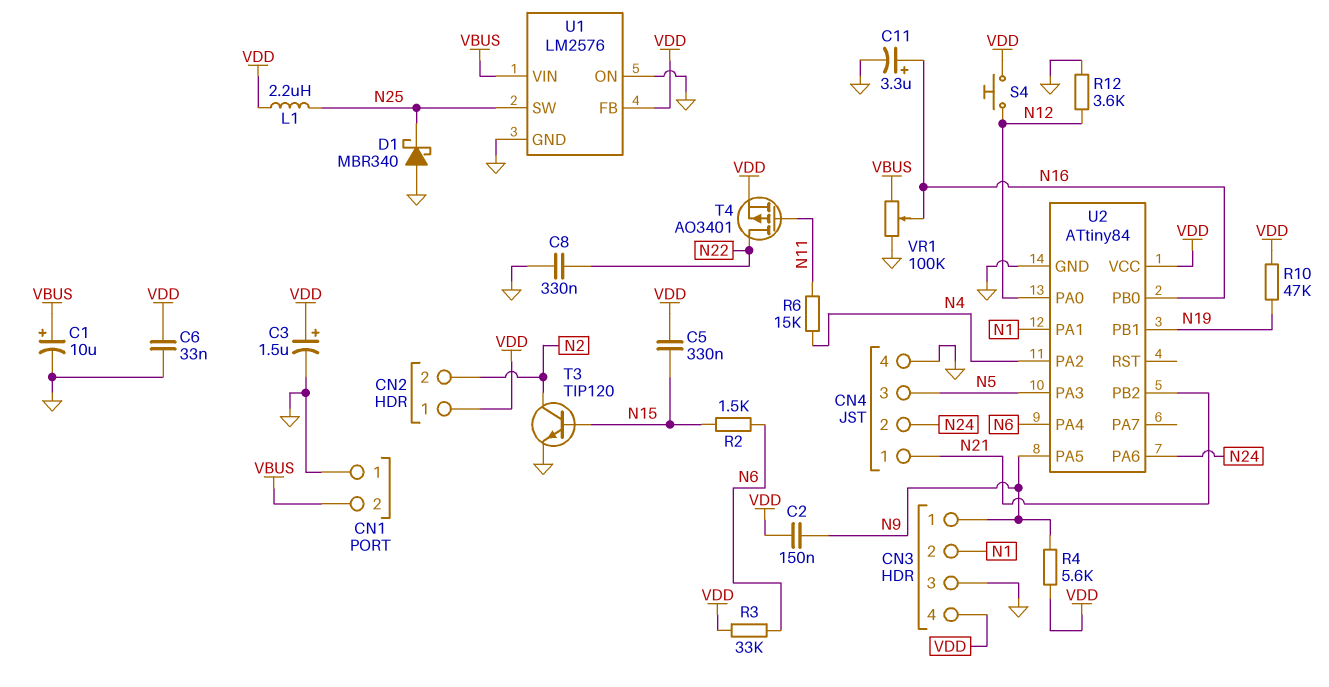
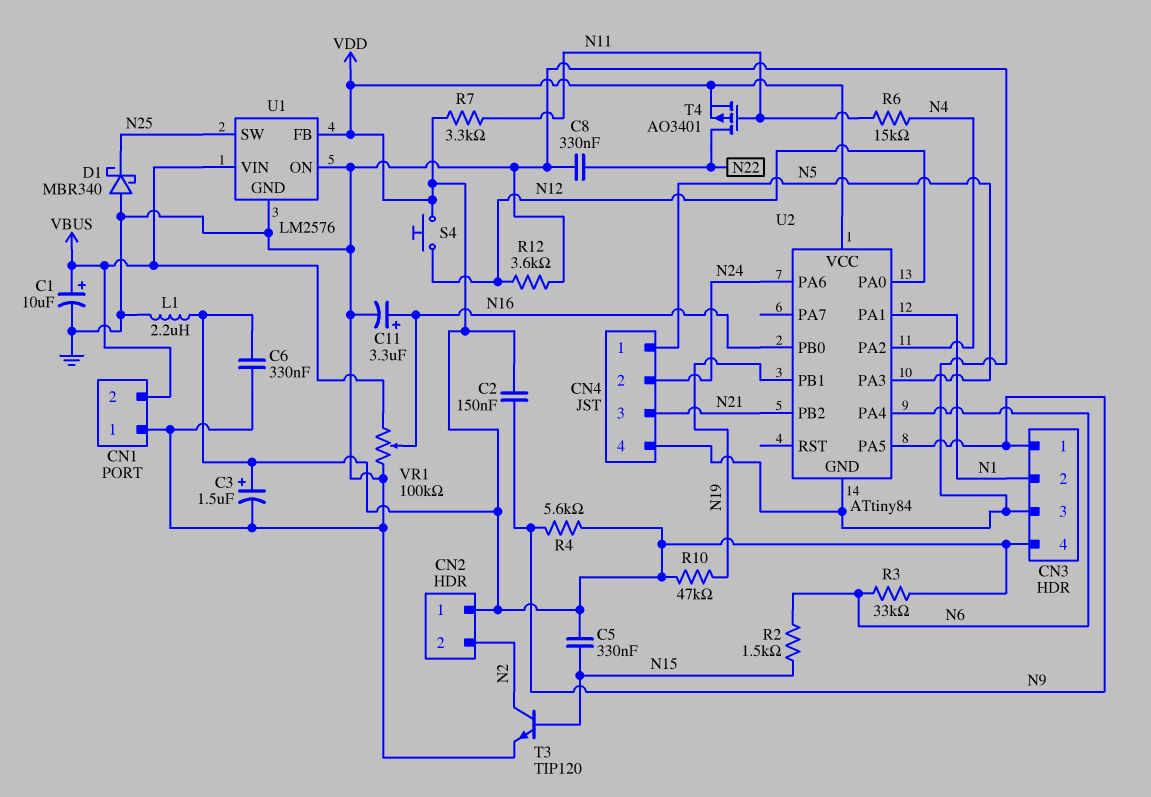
C6: 33nF (GND, VDD) -> 330nF (GND, VDD)
CN4 pin 1: N21 -> N5
CN4 pin 3: N5 -> N21
L1: 2.2uH (N25, VDD) -> 2.2uH (GND, VDD)
R7: none -> 3.3k (N11, VDD)

